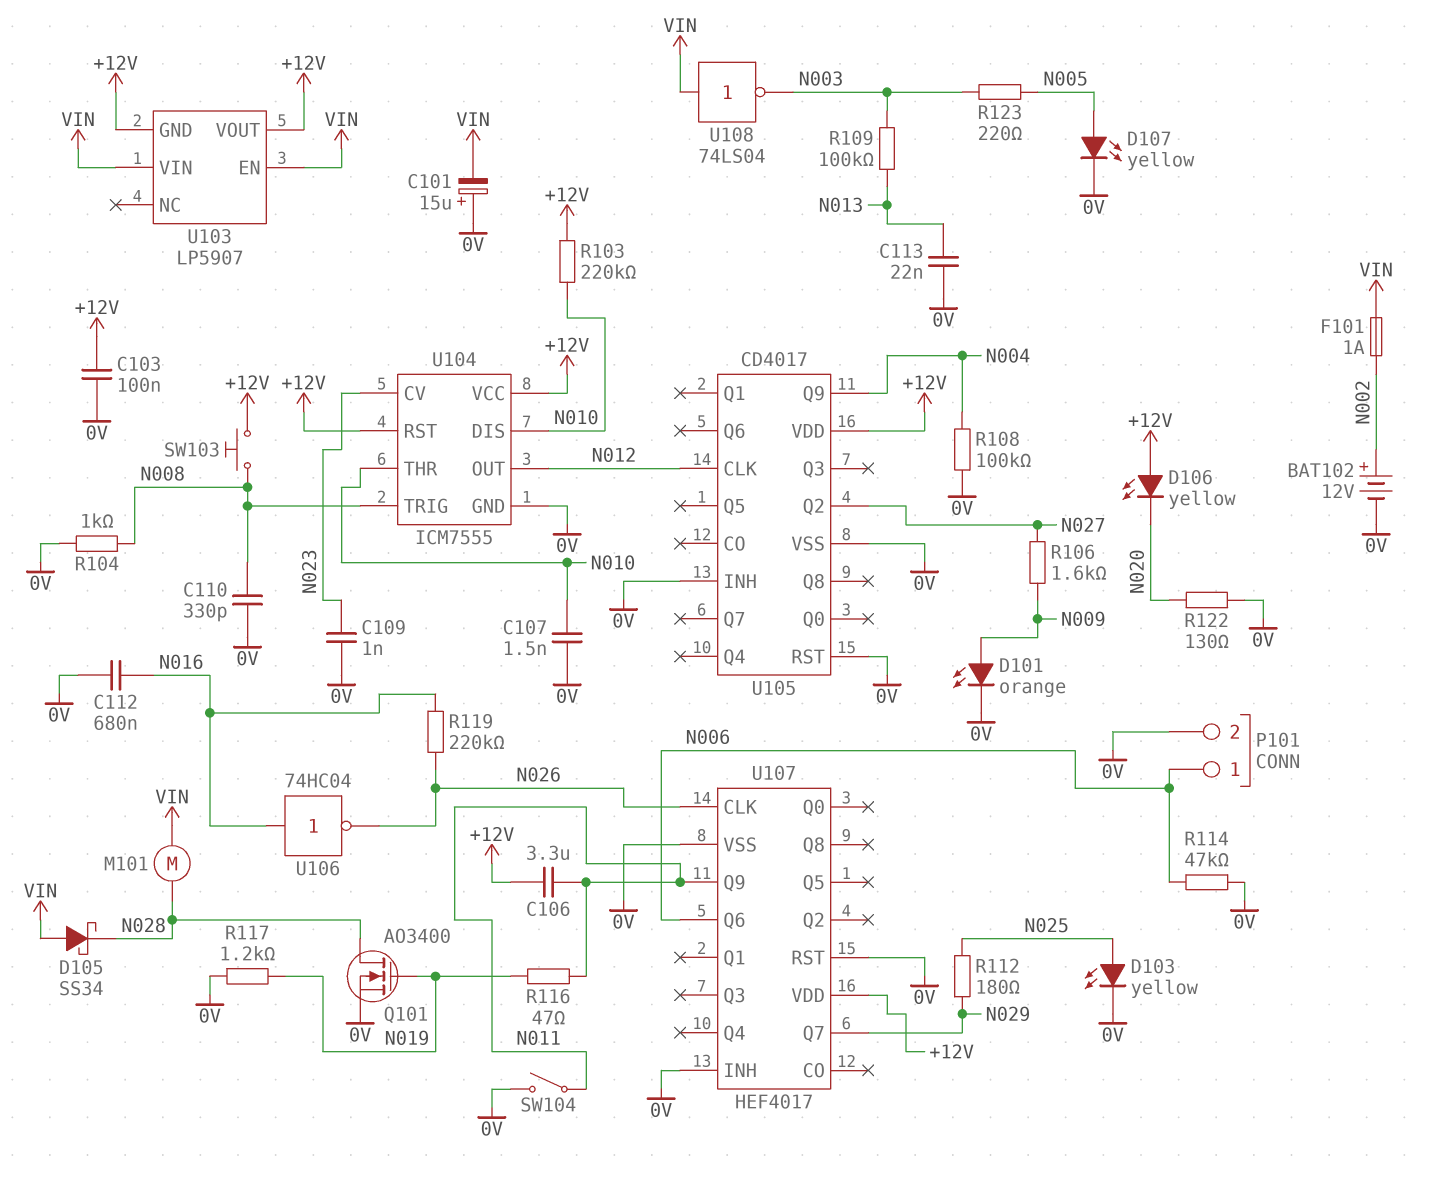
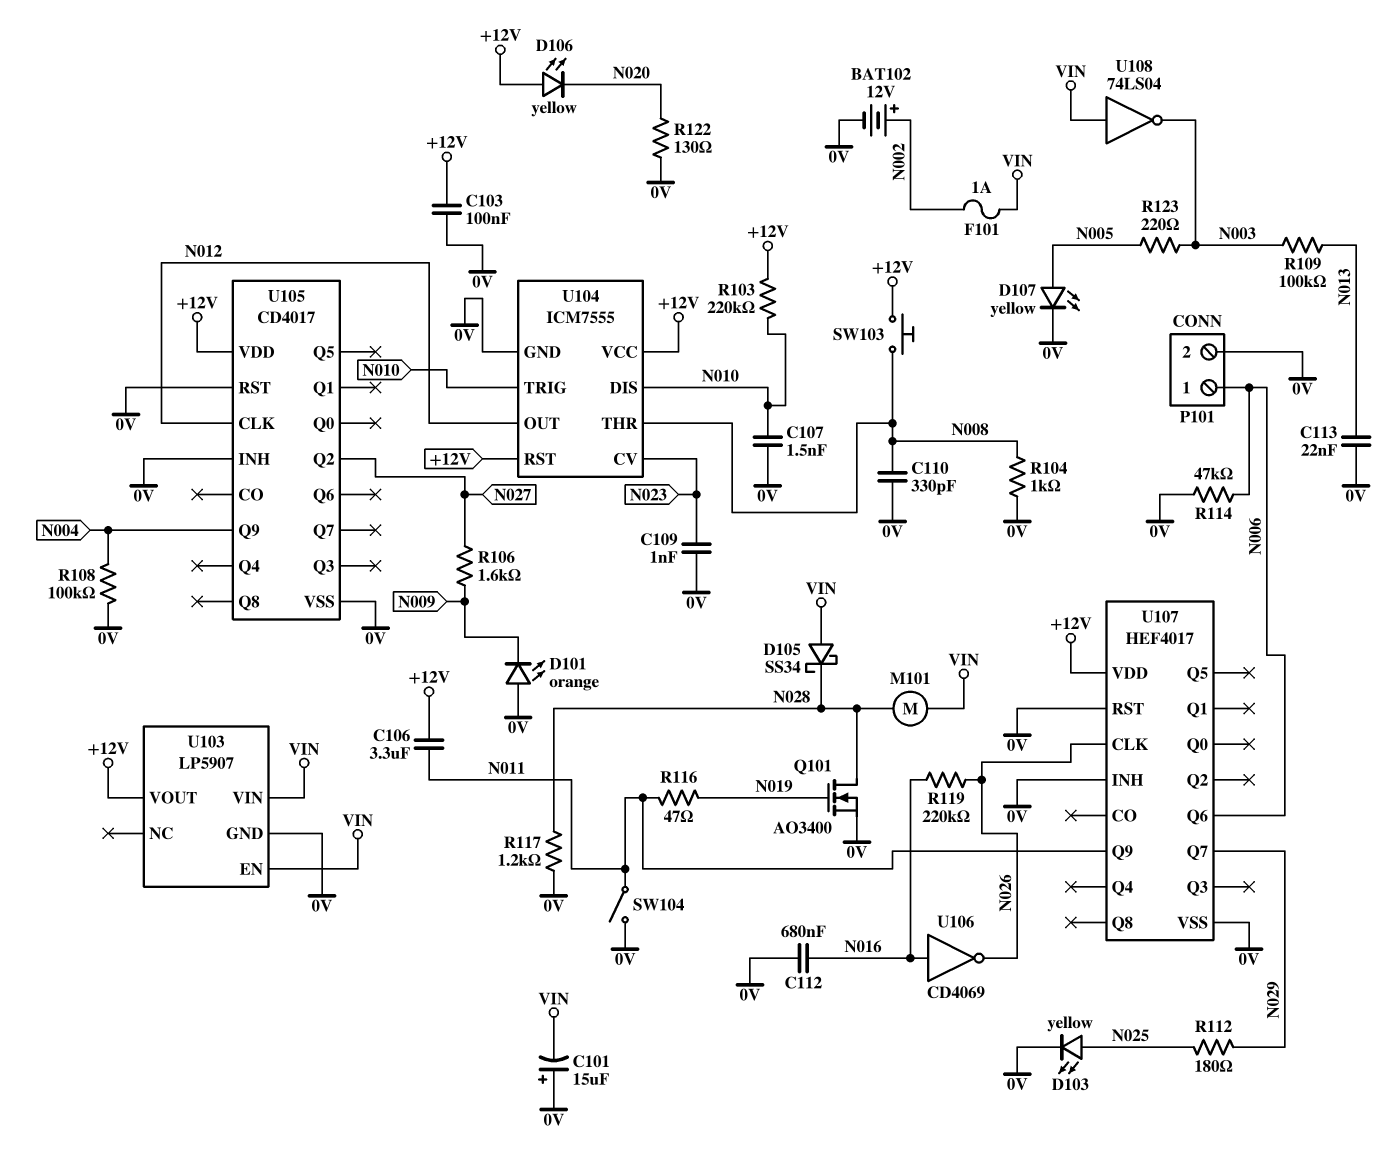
D101: LED orange (A N009, K 0V) -> LED orange (A 0V, K N009)
R117: 1.2k (0V, N019) -> 1.2k (0V, N028)
U103 pin GND: +12V -> 0V
U104 pin THR: N010 -> N008
U104 pin TRIG: N008 -> N010
U106: NOT 74HC04 (in N016, out N026) -> NOT CD4069 (in N016, out N026)

